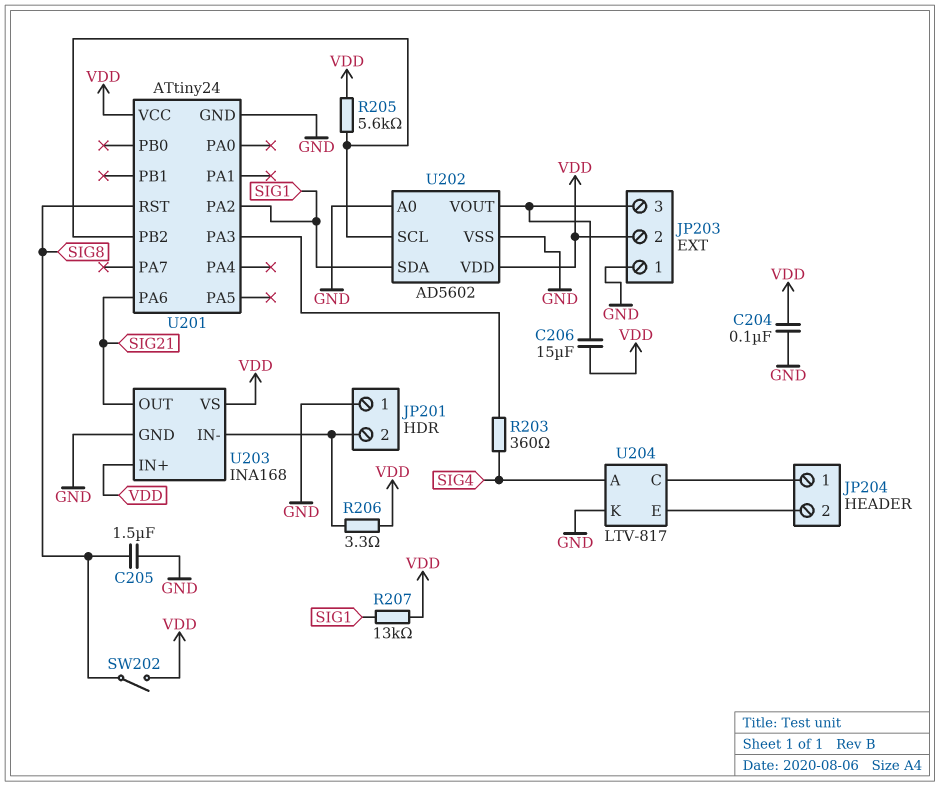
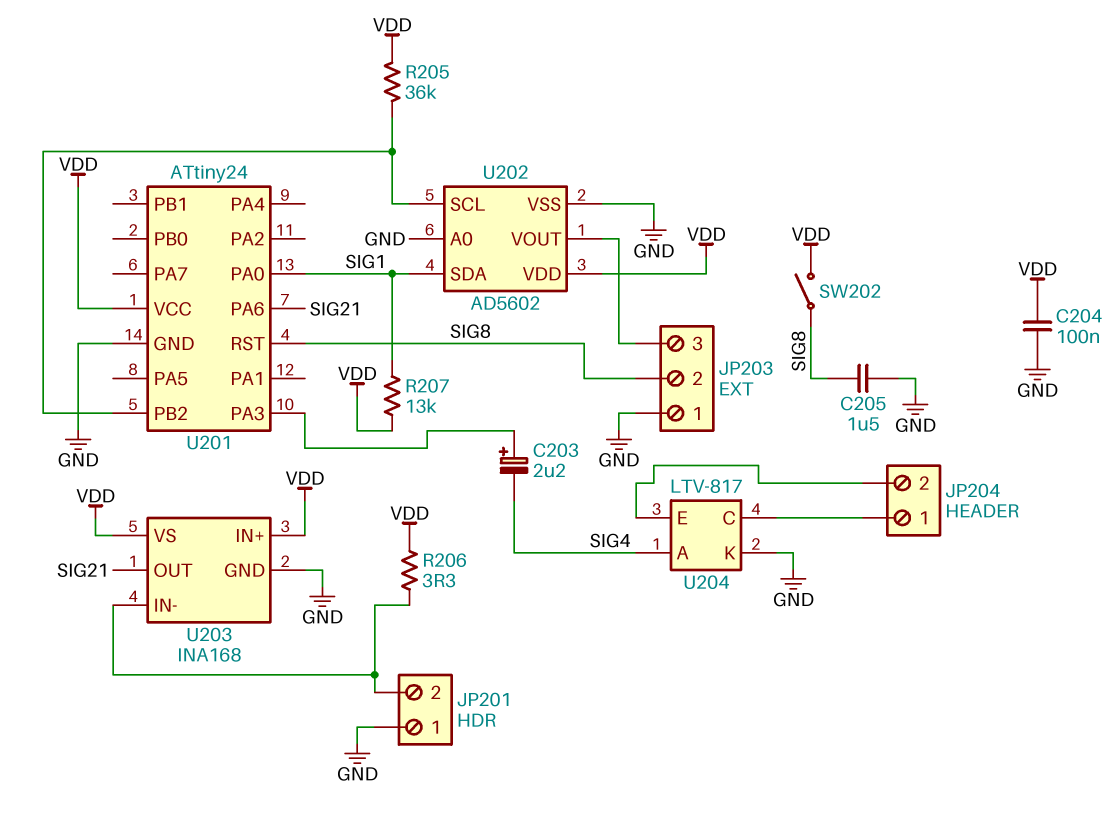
C203: none -> 2.2uF (plus U201/PA3, minus SIG4)
C206: 15uF (JP203/3, VDD) -> none
JP203 pin 2: VDD -> SIG8
R203: 360 (SIG4, U201/PA3) -> none
R205: 5.6k (U201/PB2, VDD) -> 36k (U201/PB2, VDD)
U201 pin PA0: none -> SIG1
U201 pin PA2: SIG1 -> none

